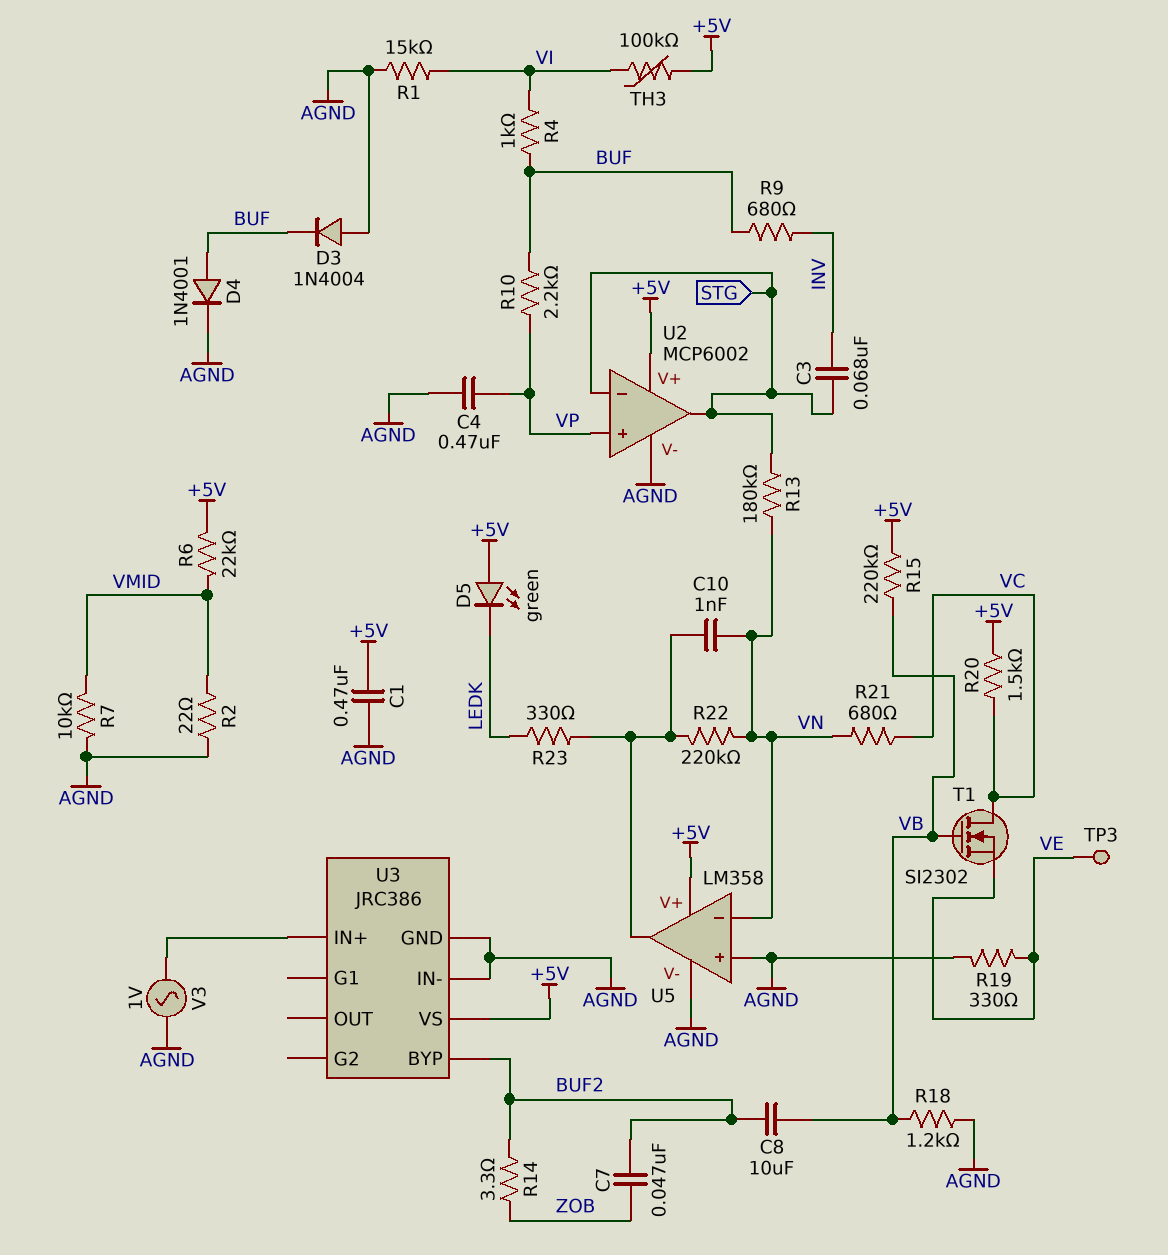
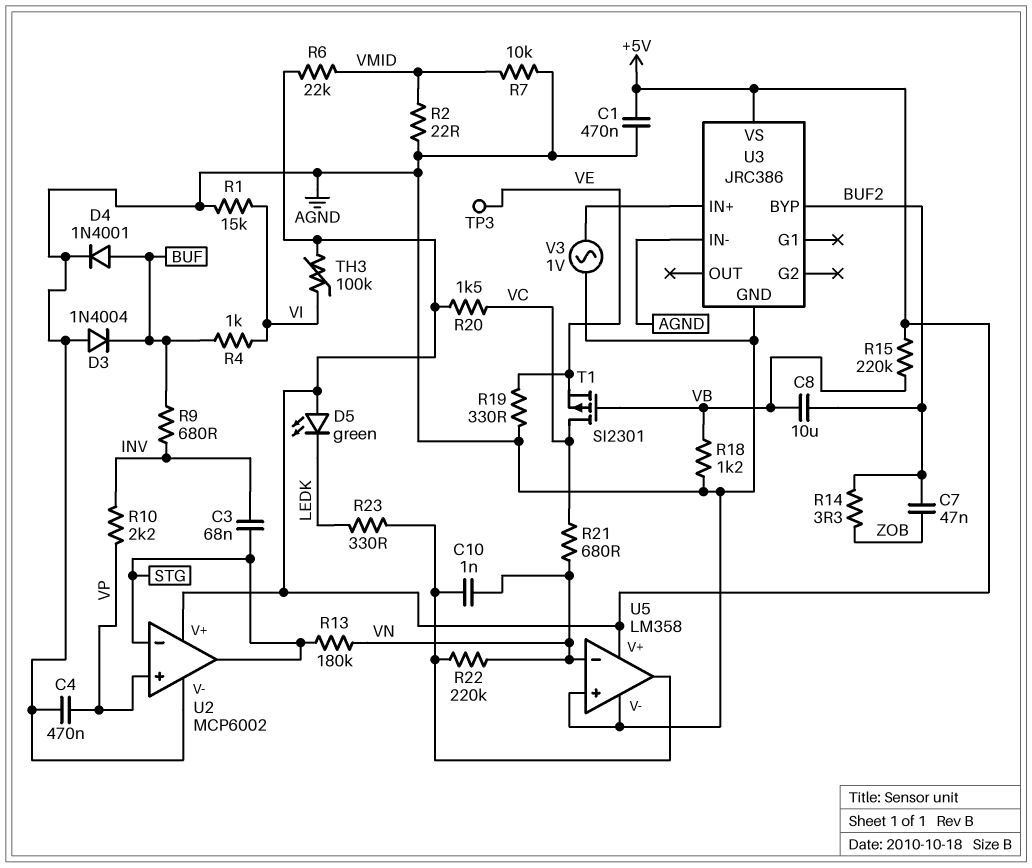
R10: 2.2k (BUF, VP) -> 2.2k (INV, VP)
T1: NMOS SI2302 (G VB, D VC, S VE) -> PMOS SI2301 (G VB, D VC, S VE)

